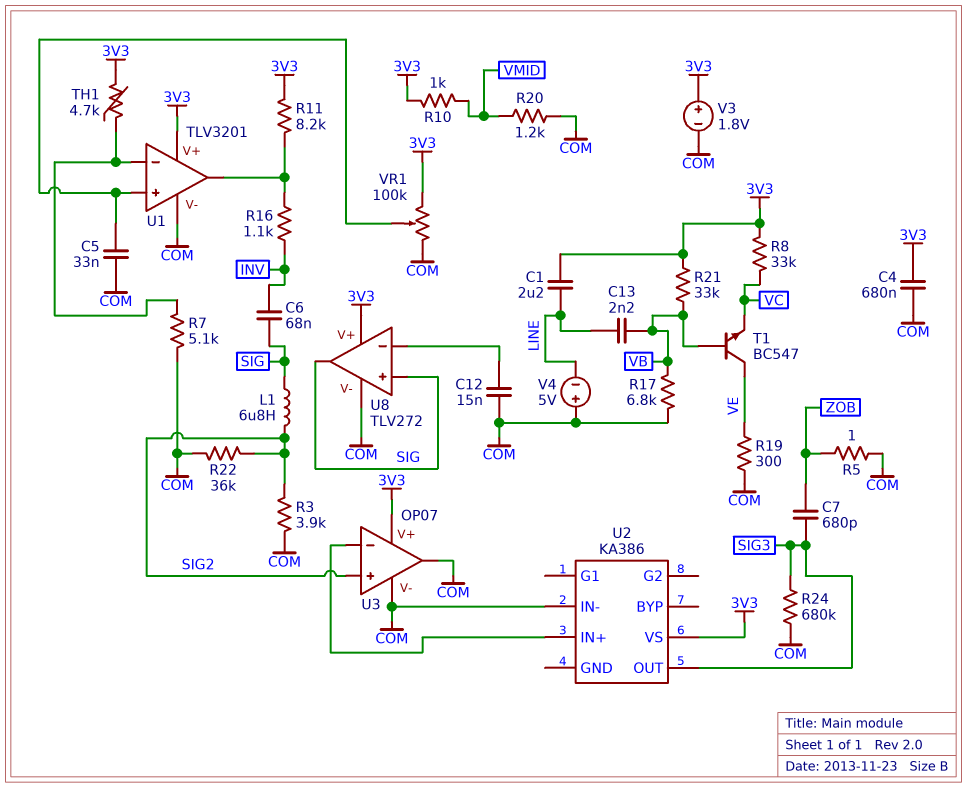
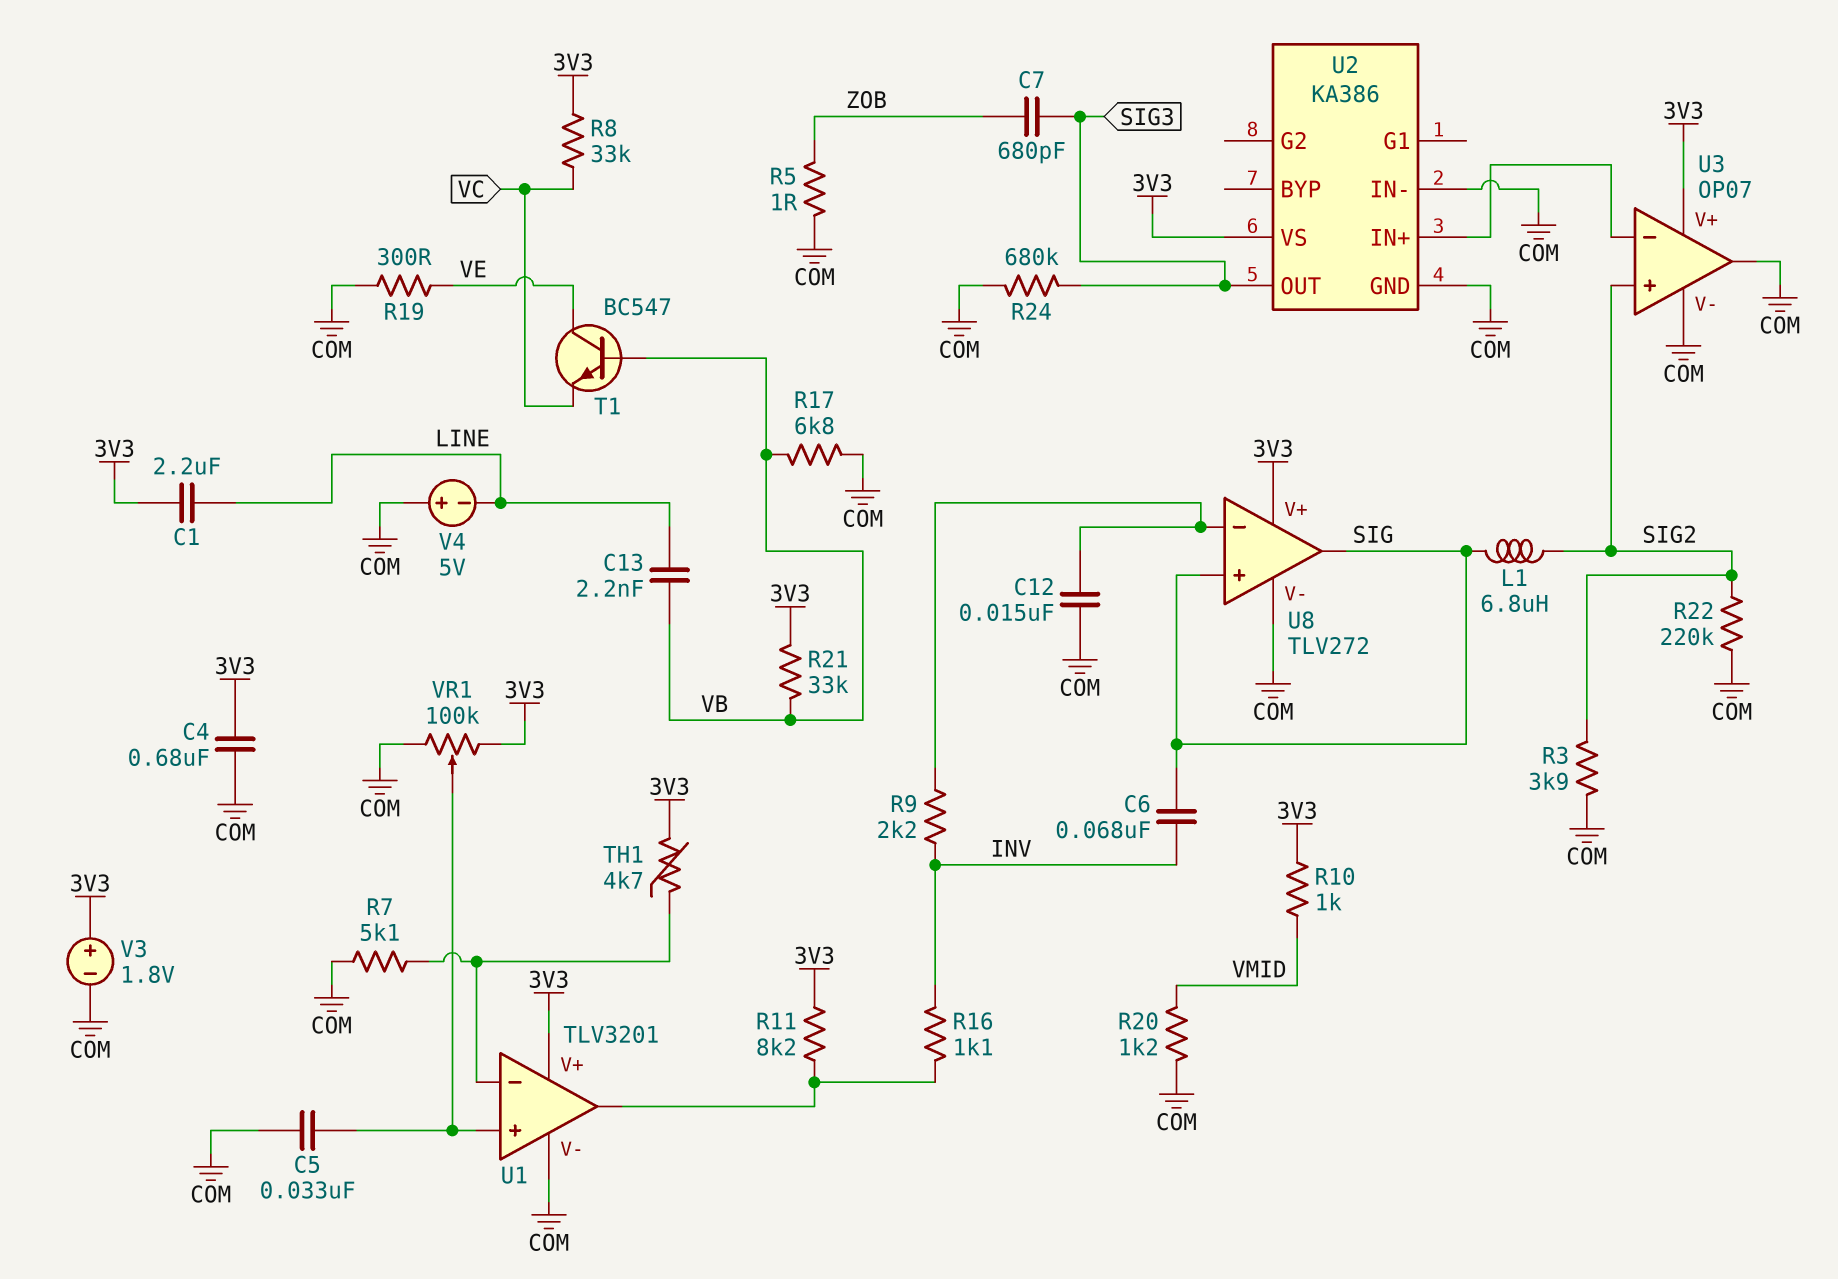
R9: none -> 2.2k (INV, U8/in-)
R22: 36k (COM, SIG2) -> 220k (COM, SIG2)
U2 pin GND: none -> COM

